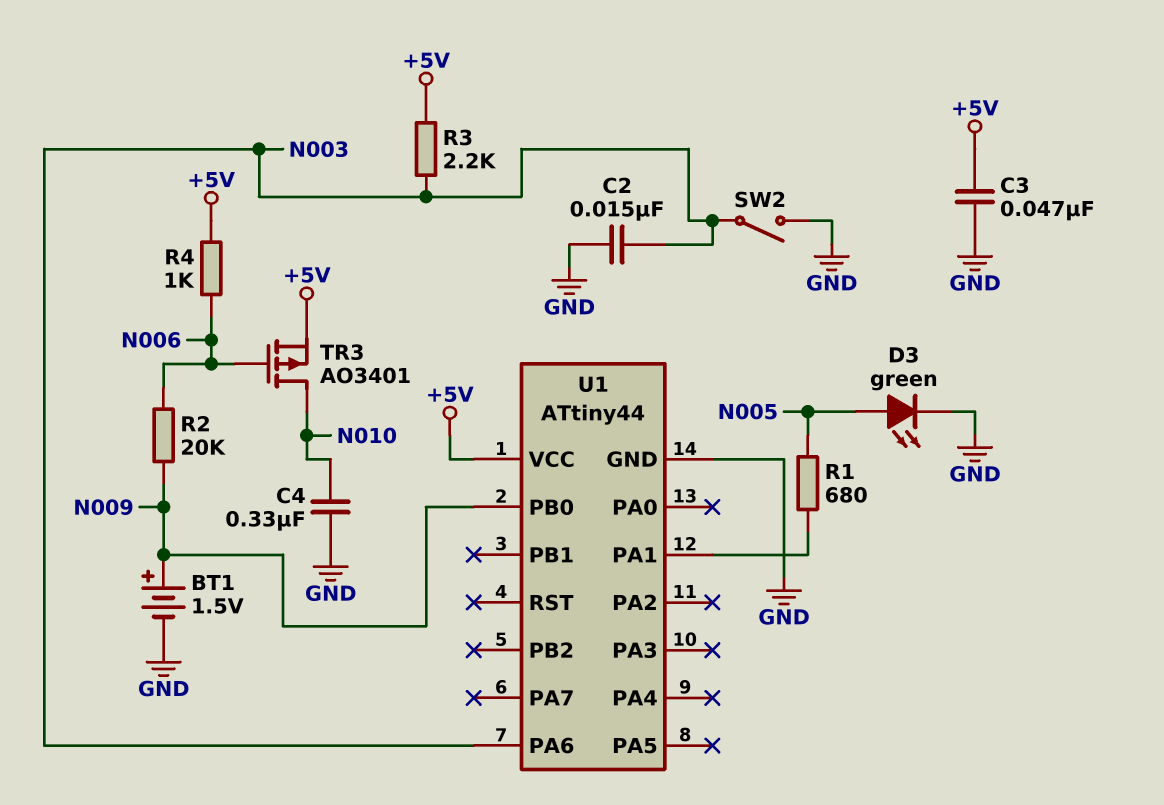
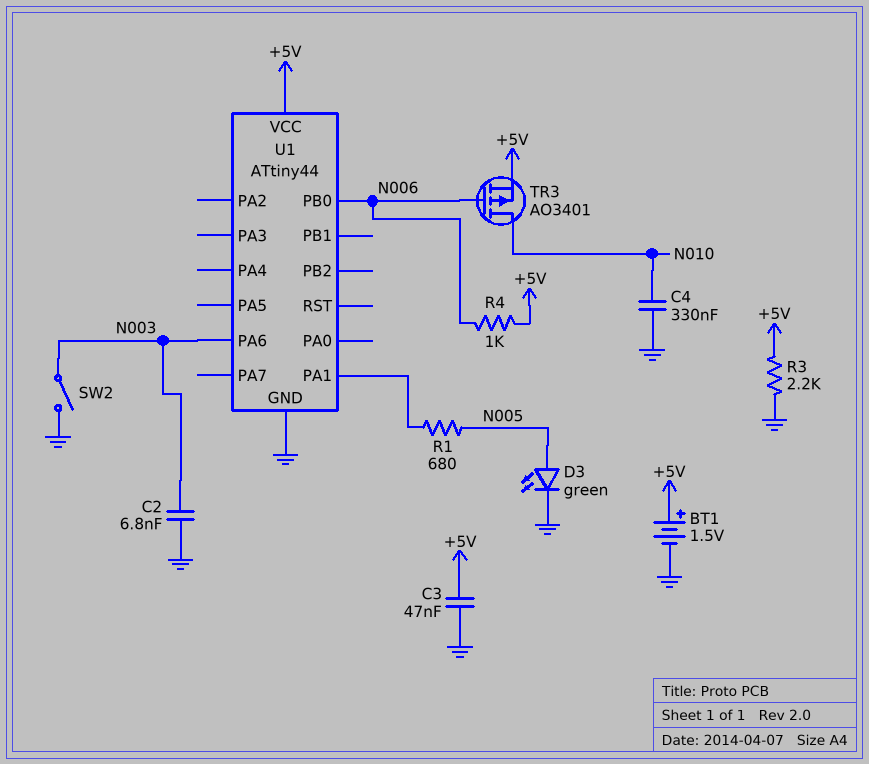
BT1: 1.5V (plus N009, minus GND) -> 1.5V (plus +5V, minus GND)
C2: 15nF (GND, N003) -> 6.8nF (GND, N003)
R2: 20k (N006, N009) -> none
R3: 2.2k (+5V, N003) -> 2.2k (+5V, GND)
U1 pin PB0: N009 -> N006

